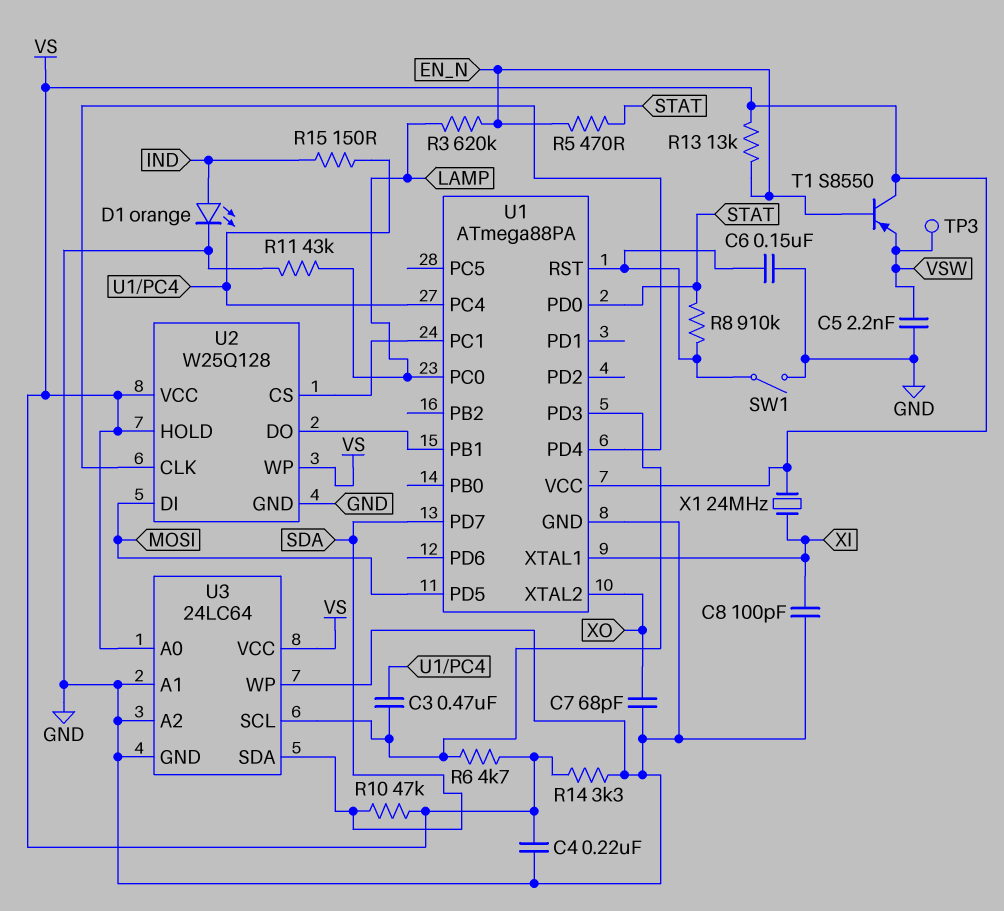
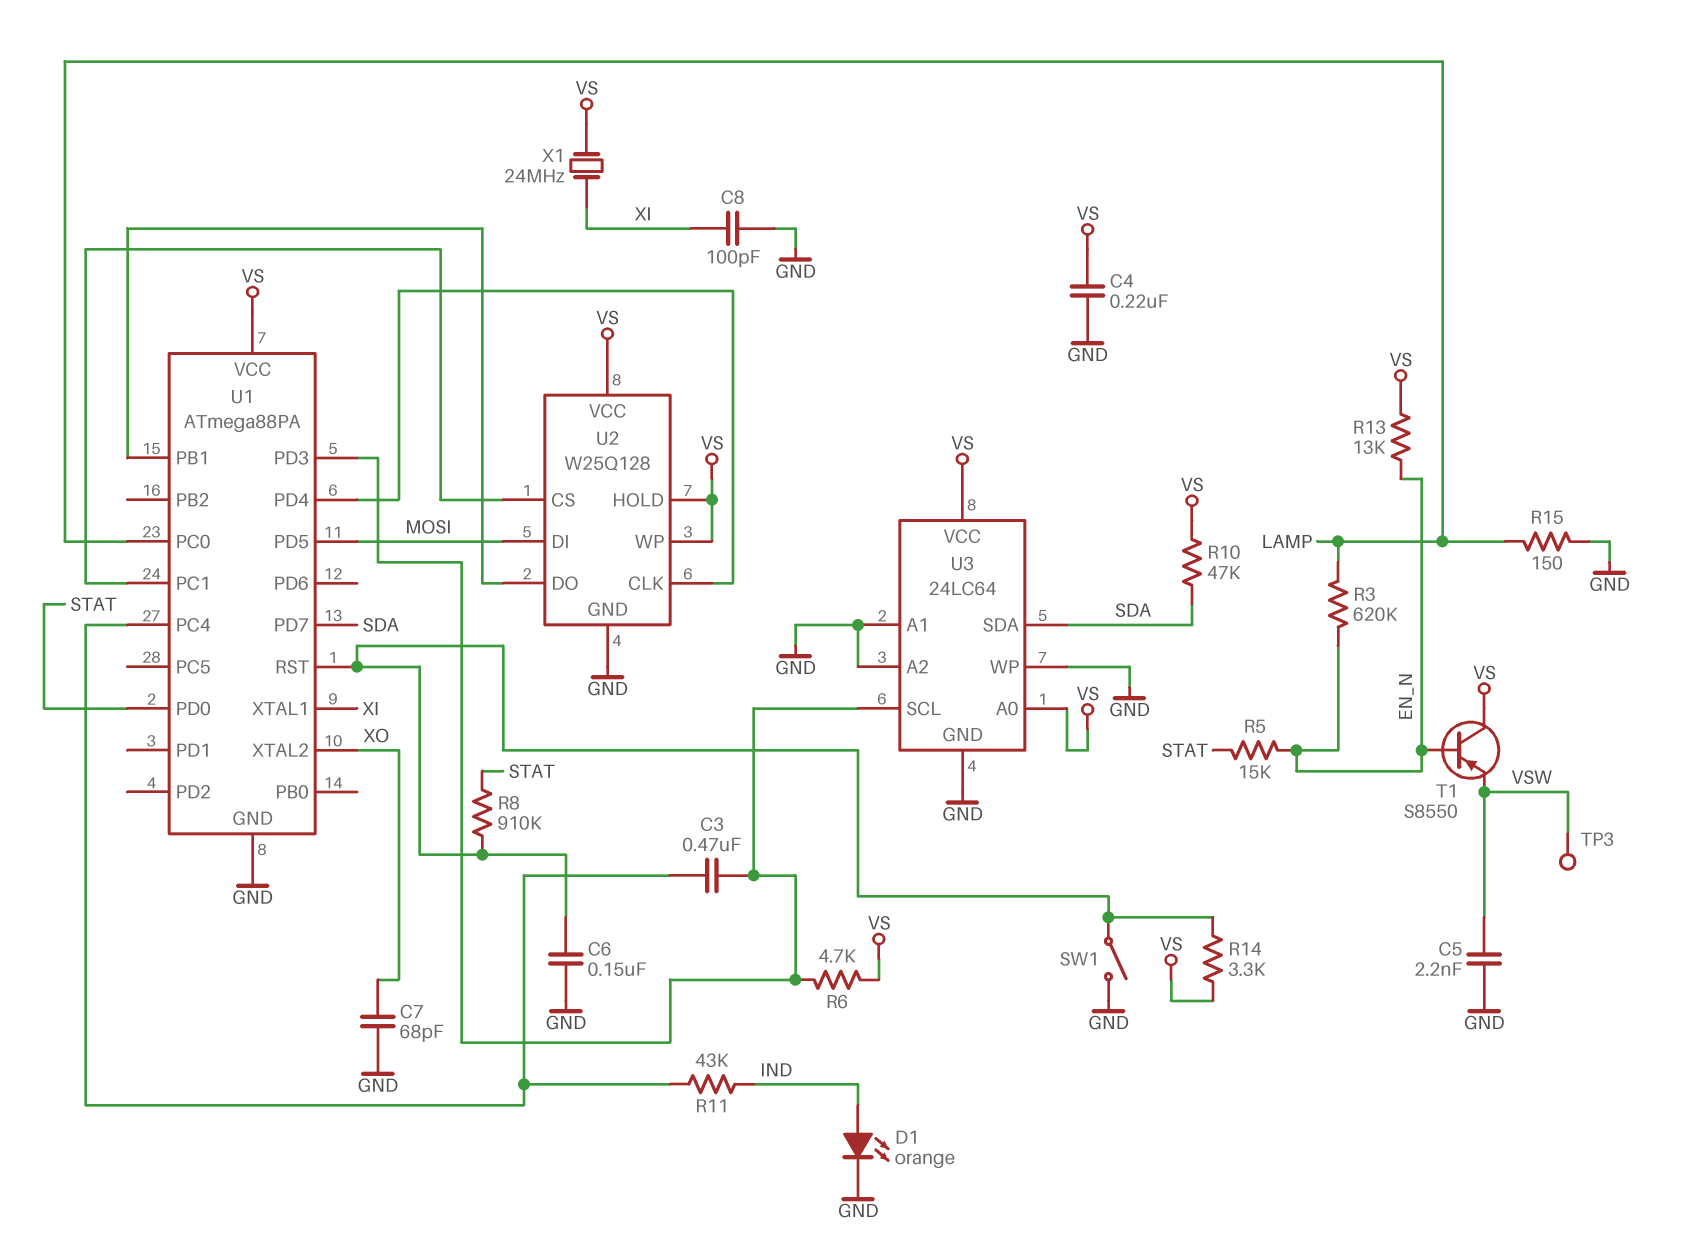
R5: 470 (EN_N, STAT) -> 15k (EN_N, STAT)
R11: 43k (GND, LAMP) -> 43k (IND, U1/PC4)
R14: 3.3k (GND, VS) -> 3.3k (U1/RST, VS)
R15: 150 (IND, U1/PC4) -> 150 (GND, LAMP)

